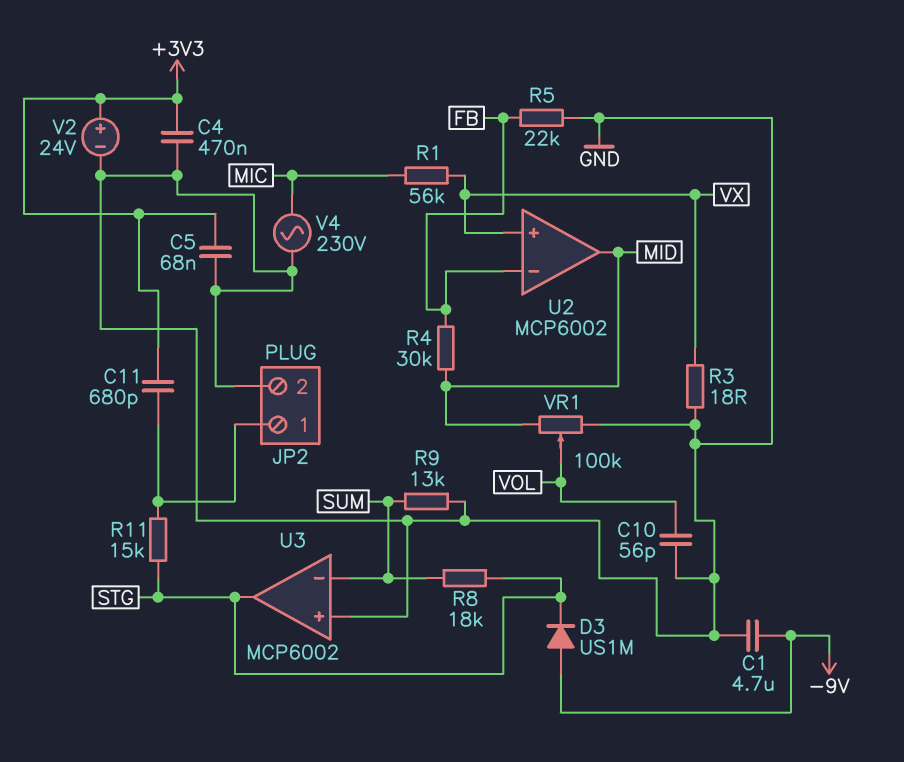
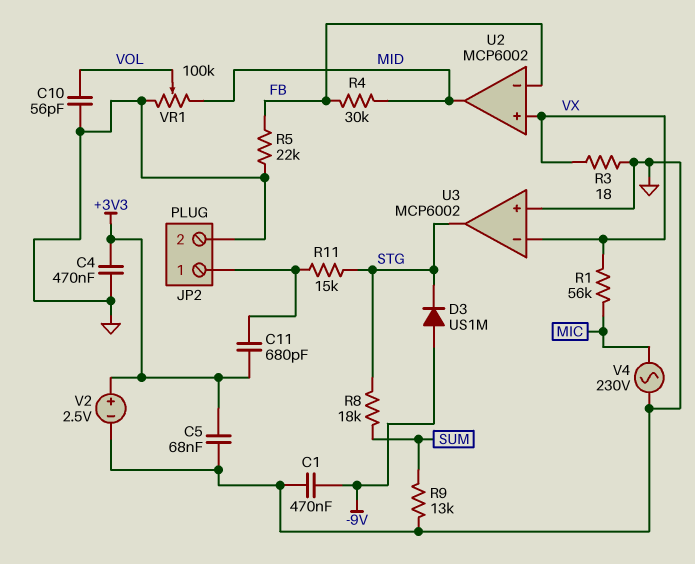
C1: 4.7uF (-9V, GND) -> 470nF (-9V, GND)
U3 pin in-: SUM -> VX
V2: 24V (plus +3V3, minus GND) -> 2.5V (plus +3V3, minus GND)

